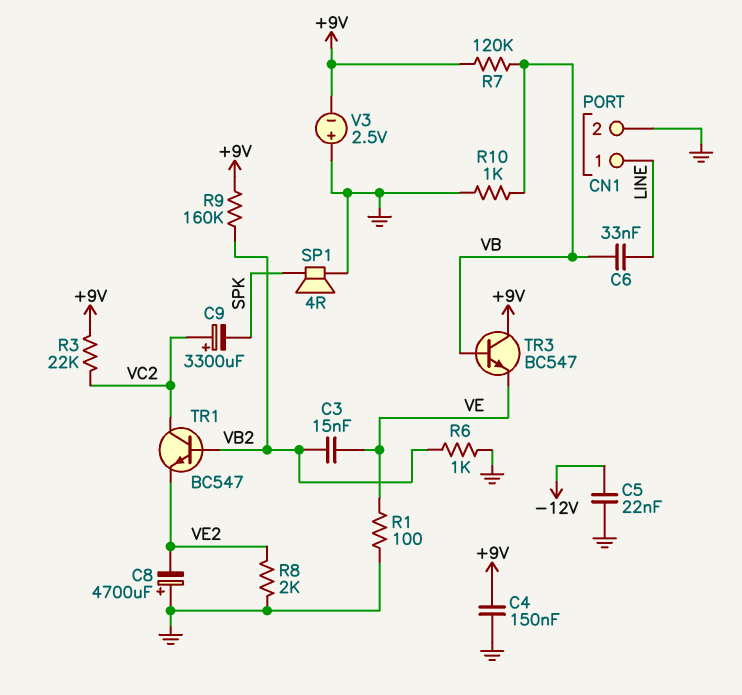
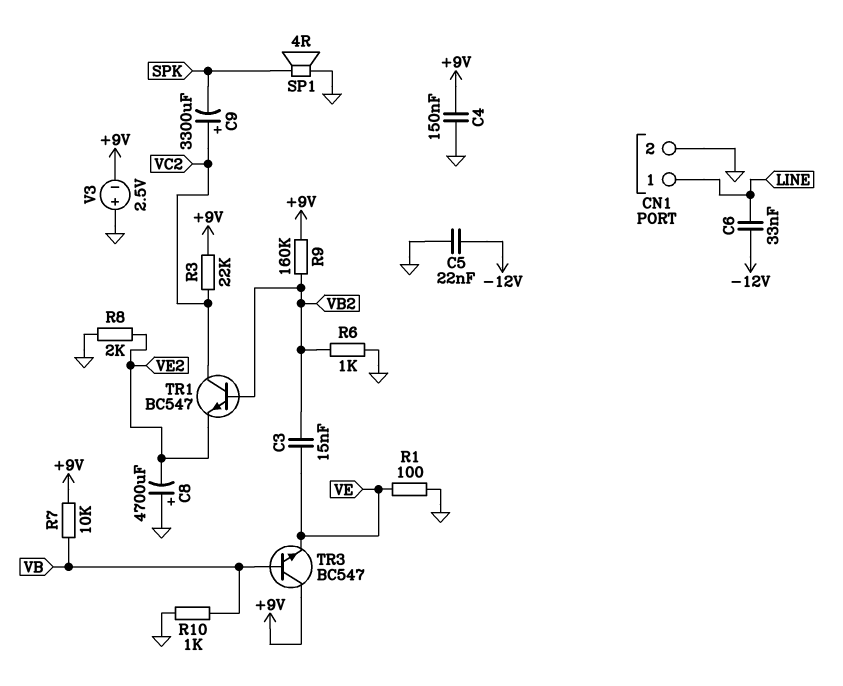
C6: 33nF (LINE, VB) -> 33nF (-12V, LINE)
R7: 120k (+9V, VB) -> 10k (+9V, VB)

